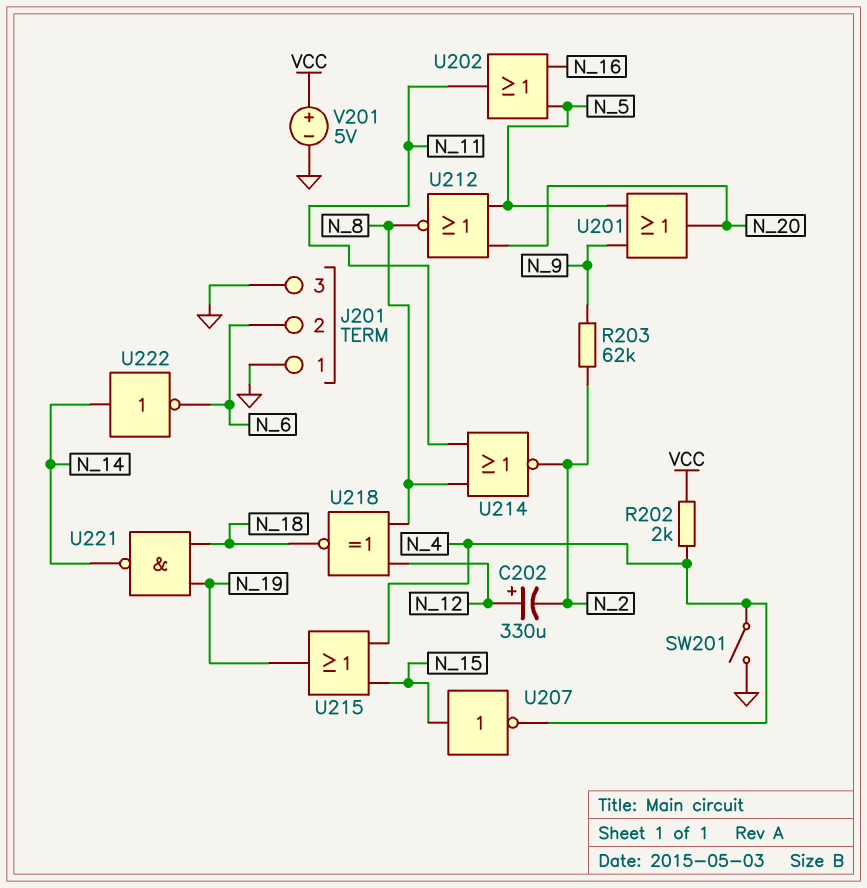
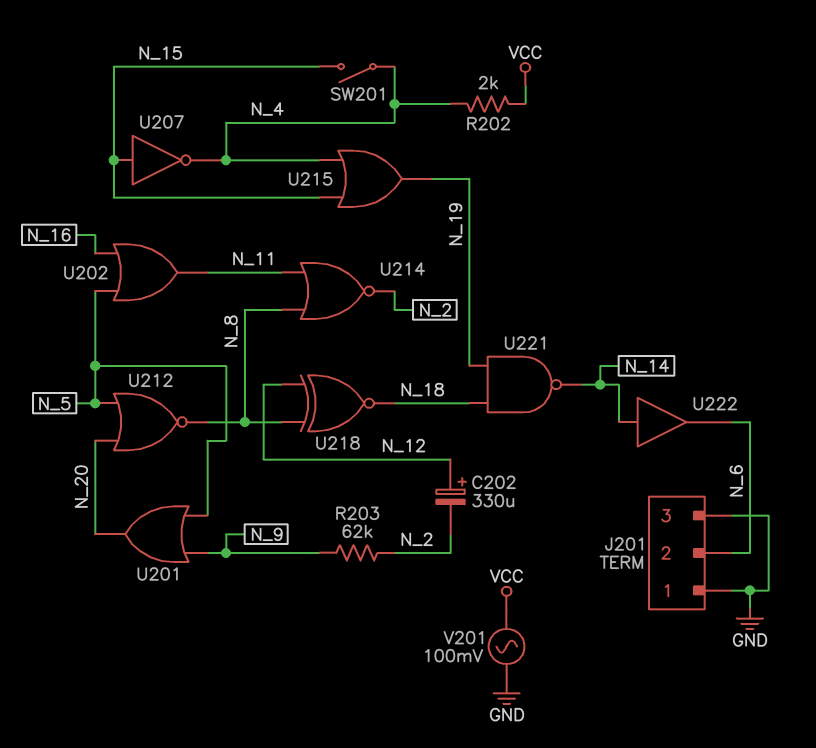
SW201: switch (GND, N_4) -> switch (N_4, N_15)
U222: NOT (in N_14, out N_6) -> buffer (in N_14, out N_6)
V201: 5V (plus VCC, minus GND) -> AC 100mV (GND, VCC)

